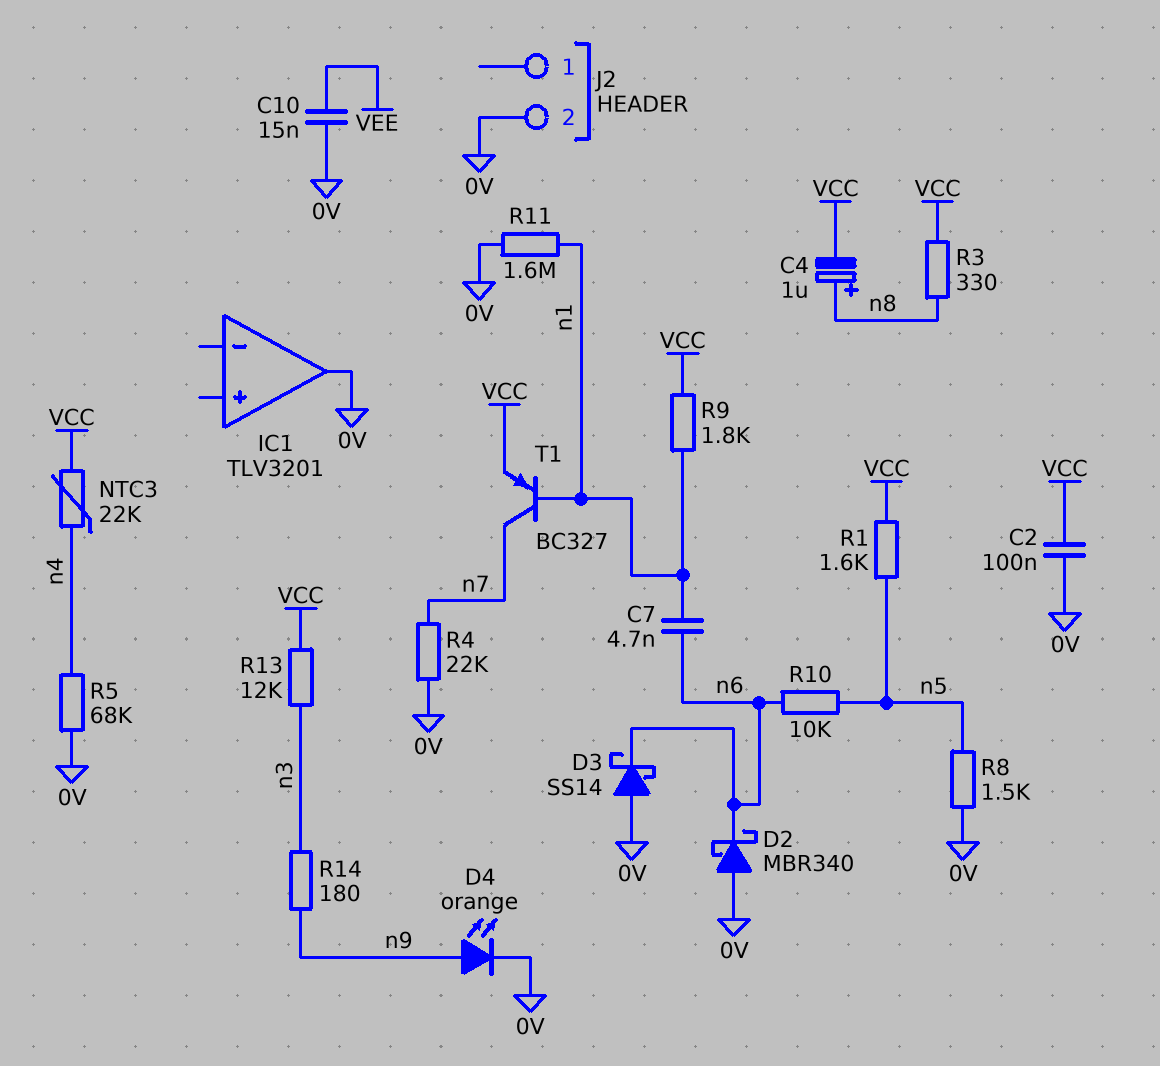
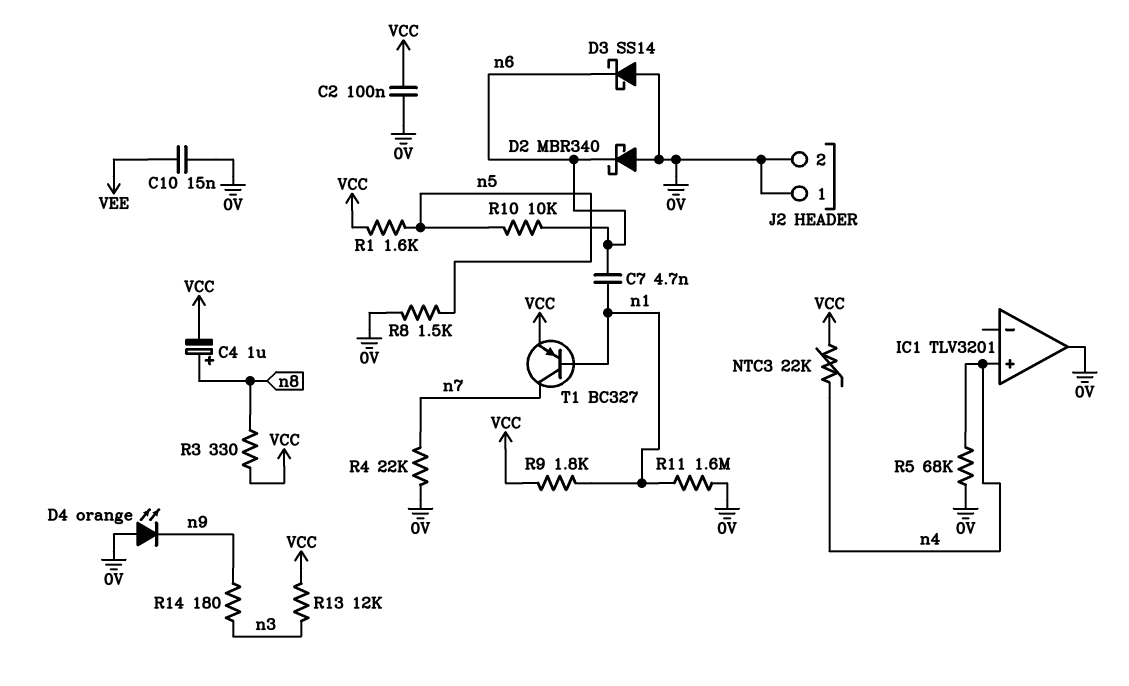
D4: LED orange (A n9, K 0V) -> LED orange (A 0V, K n9)
IC1 pin in+: none -> n4
J2 pin 1: none -> 0V

